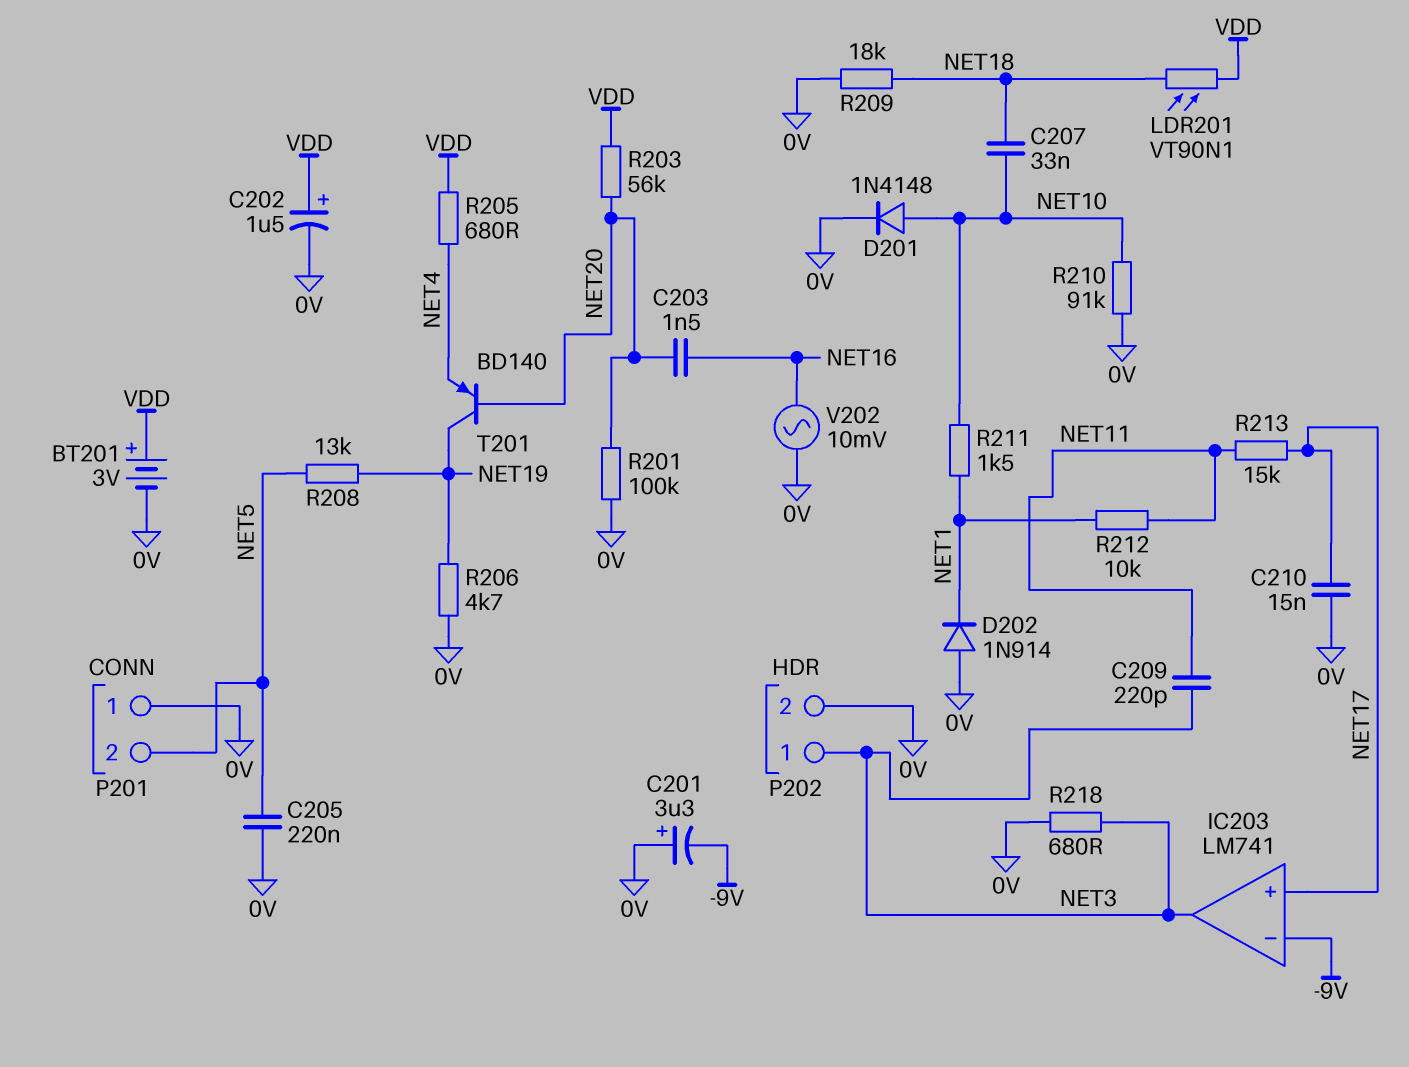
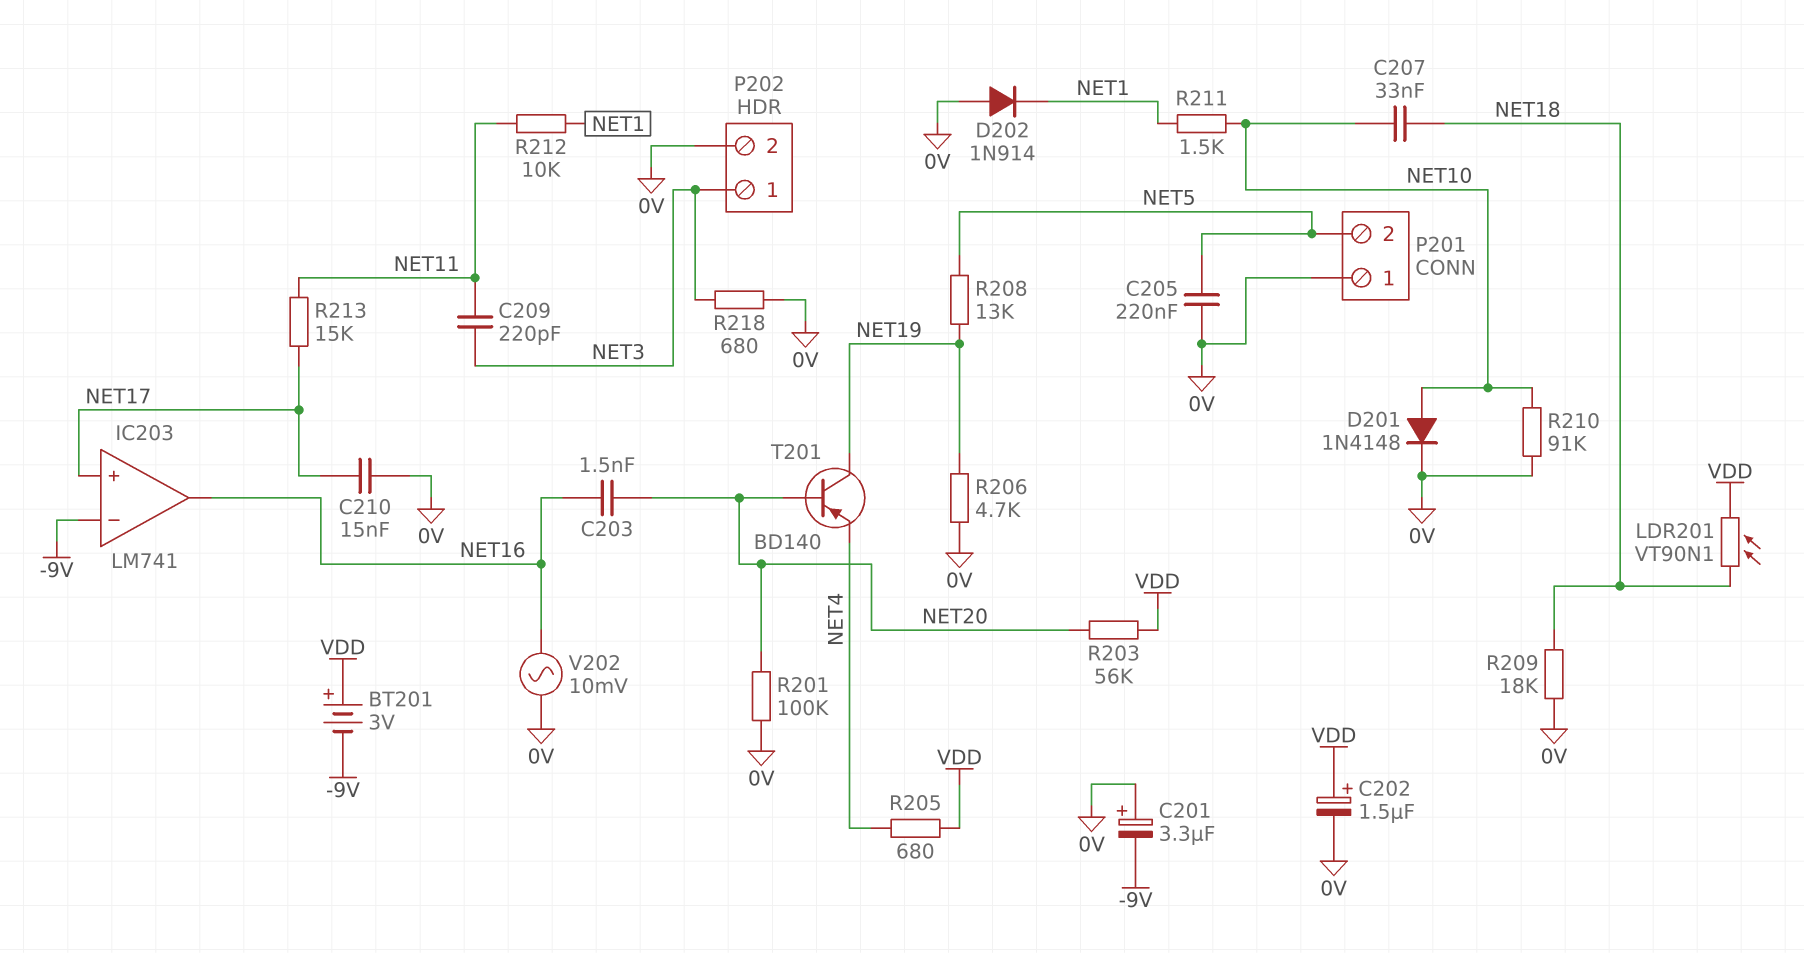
BT201: 3V (plus VDD, minus 0V) -> 3V (plus VDD, minus -9V)
IC203 pin out: NET3 -> NET16

